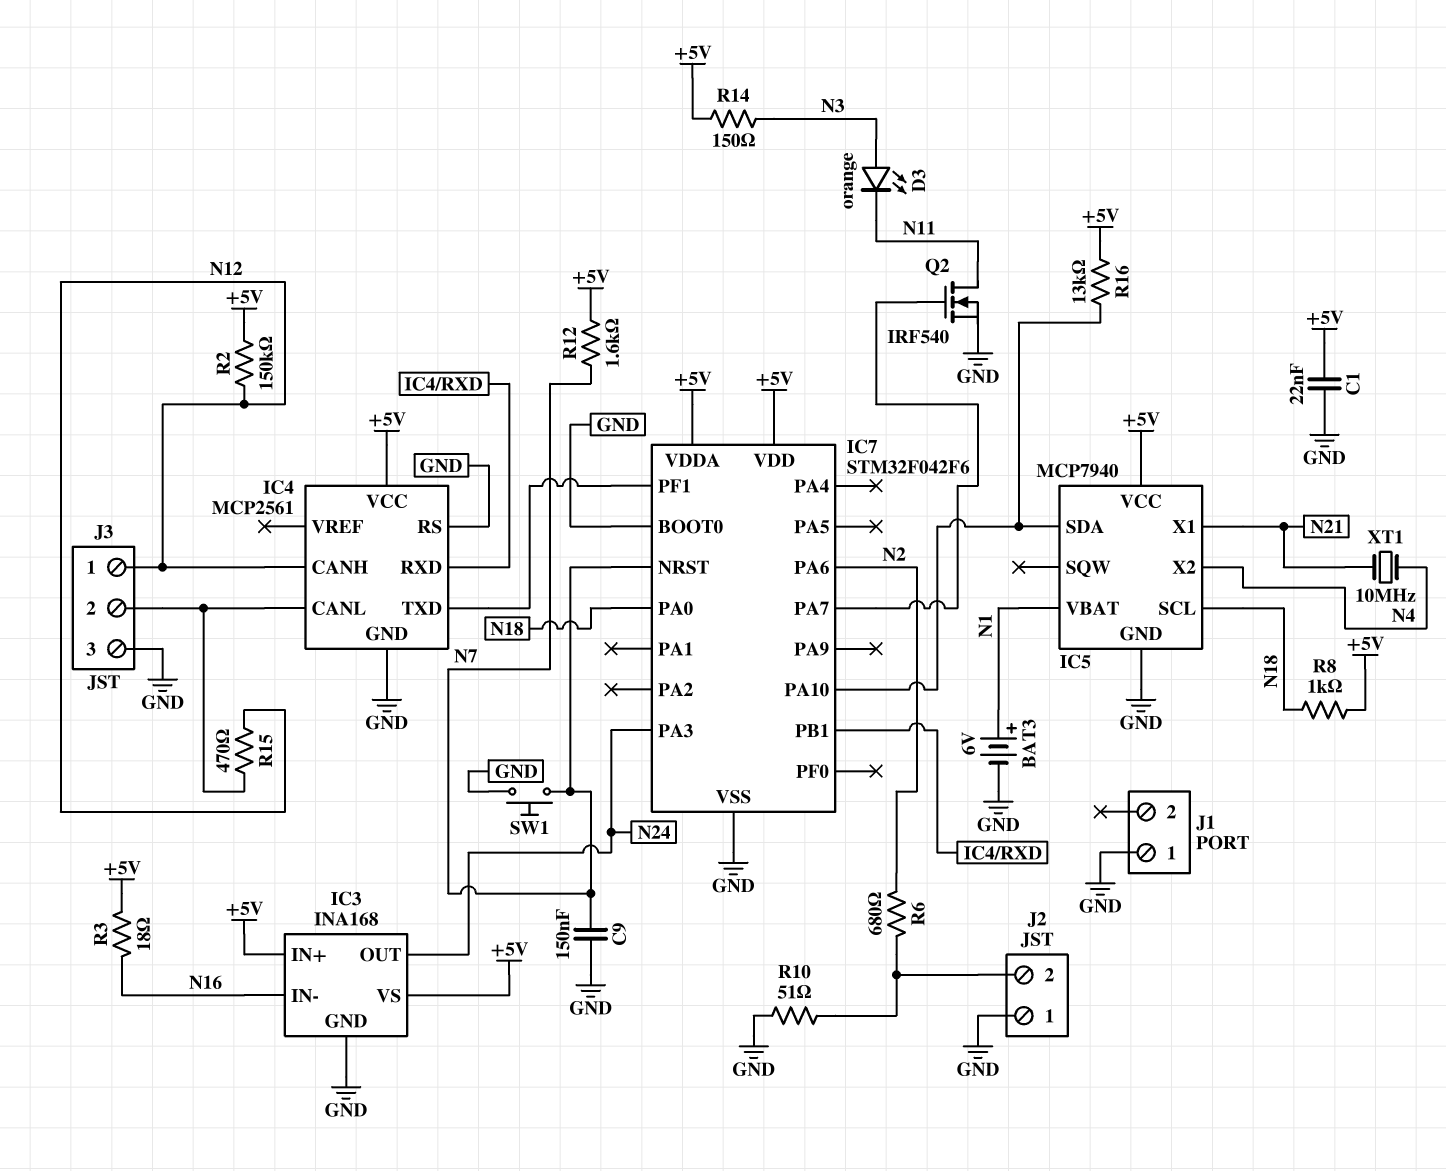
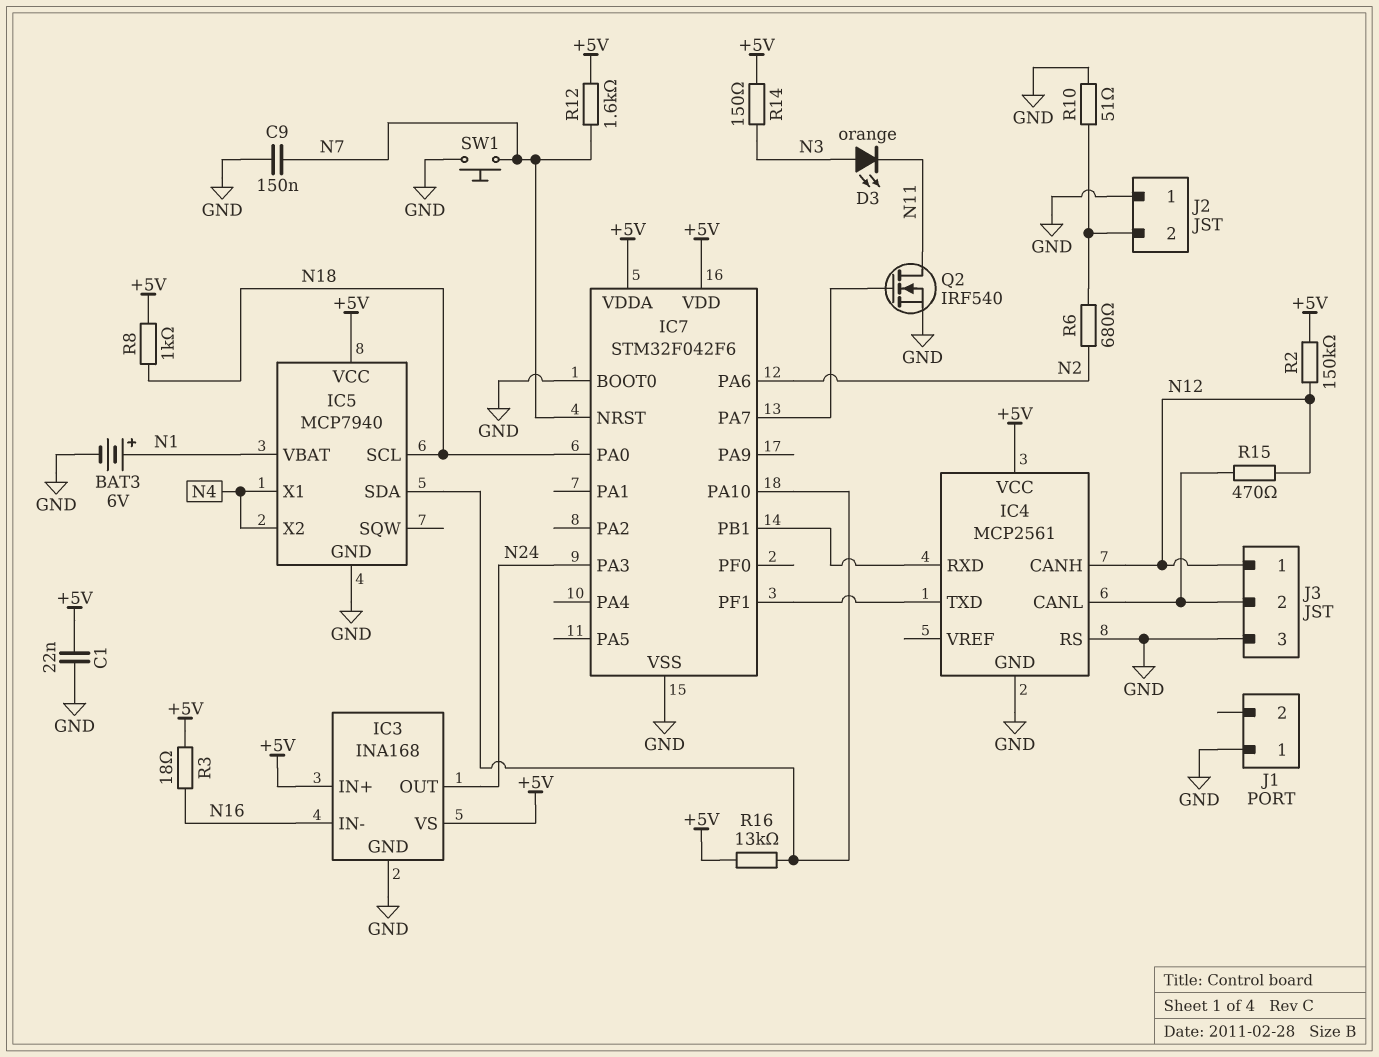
IC5 pin X1: N21 -> N4
XT1: 10MHz (N4, N21) -> none

